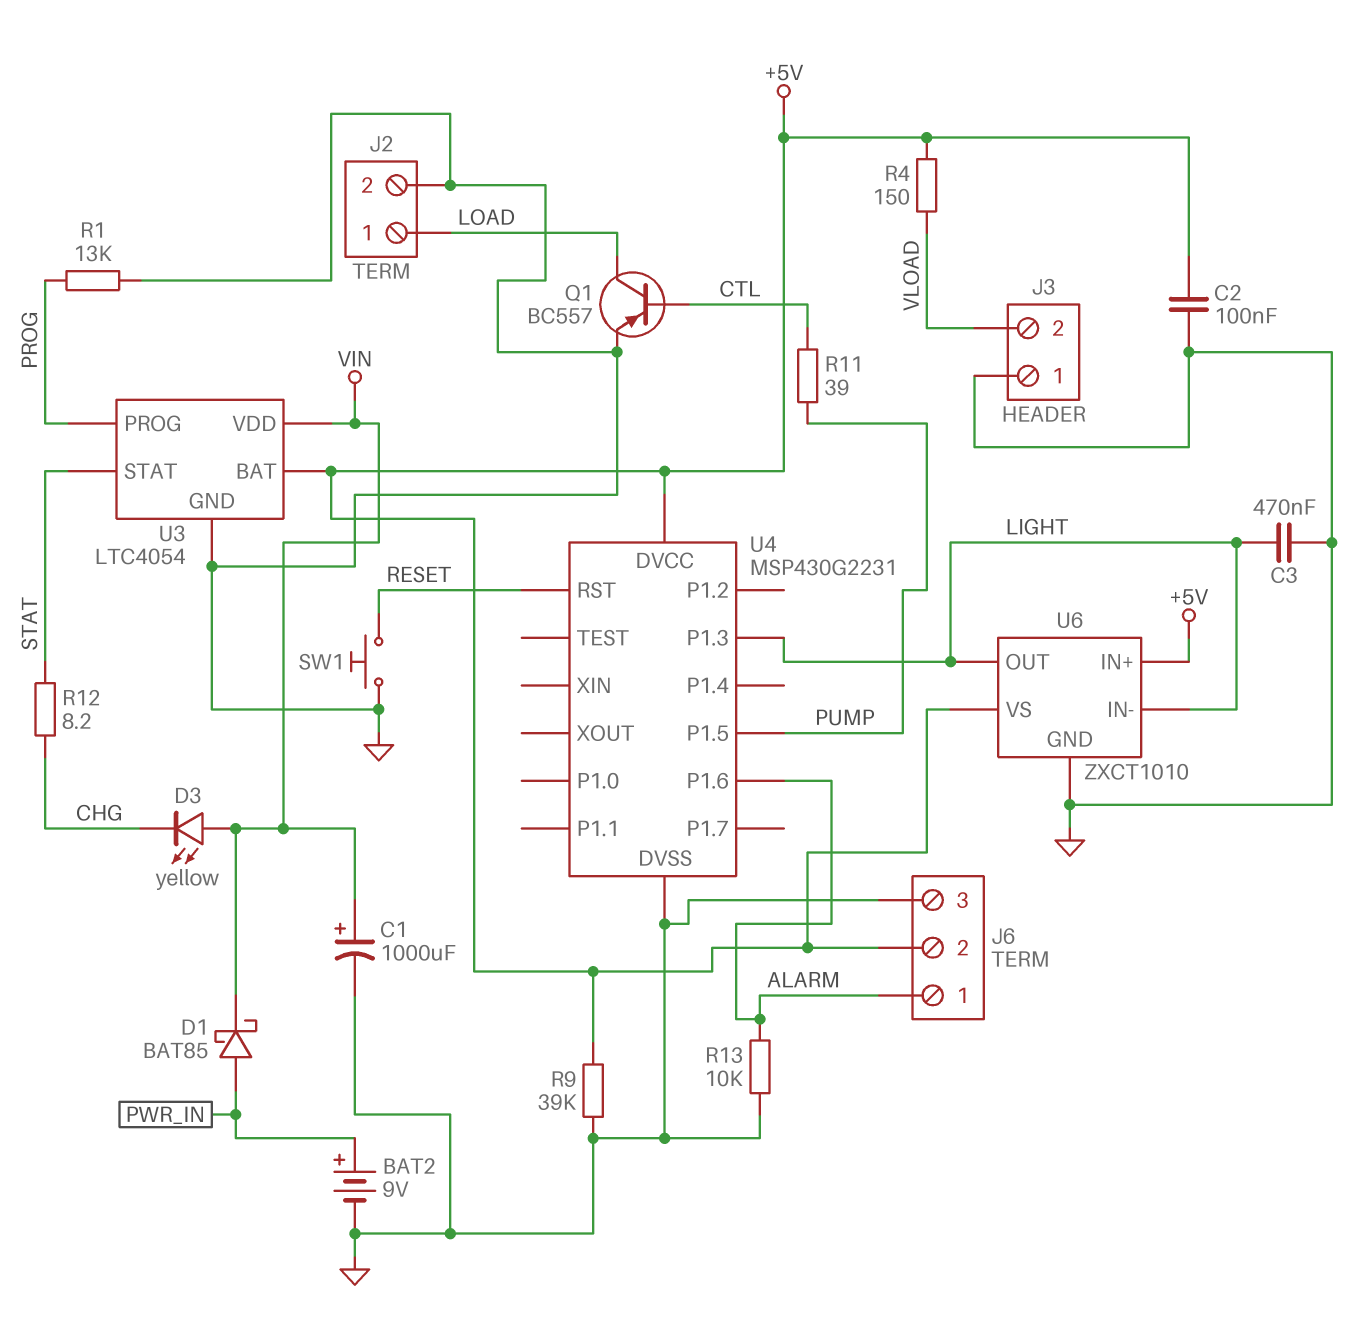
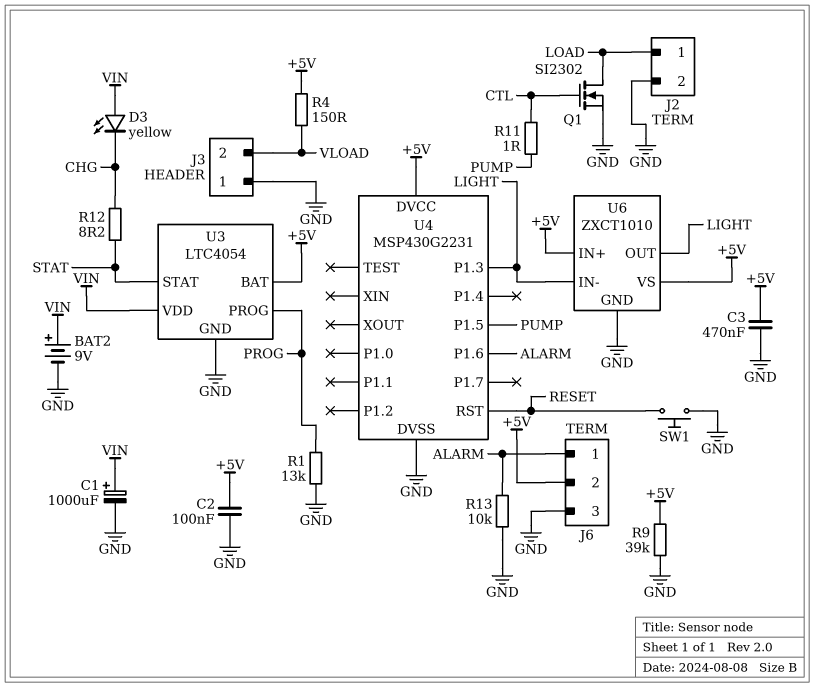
BAT2: 9V (plus PWR_IN, minus GND) -> 9V (plus VIN, minus GND)
C3: 470nF (GND, LIGHT) -> 470nF (+5V, GND)
D1: schottky BAT85 (A PWR_IN, K VIN) -> none
Q1: PNP BC557 (B CTL, C LOAD, E GND) -> NMOS SI2302 (G CTL, D LOAD, S GND)
R11: 39 (CTL, PUMP) -> 1 (CTL, PUMP)

